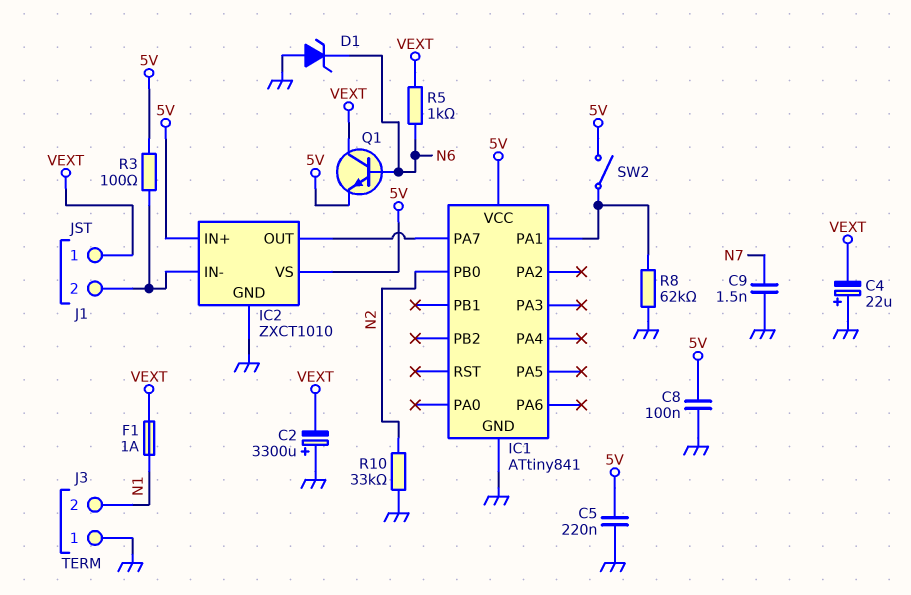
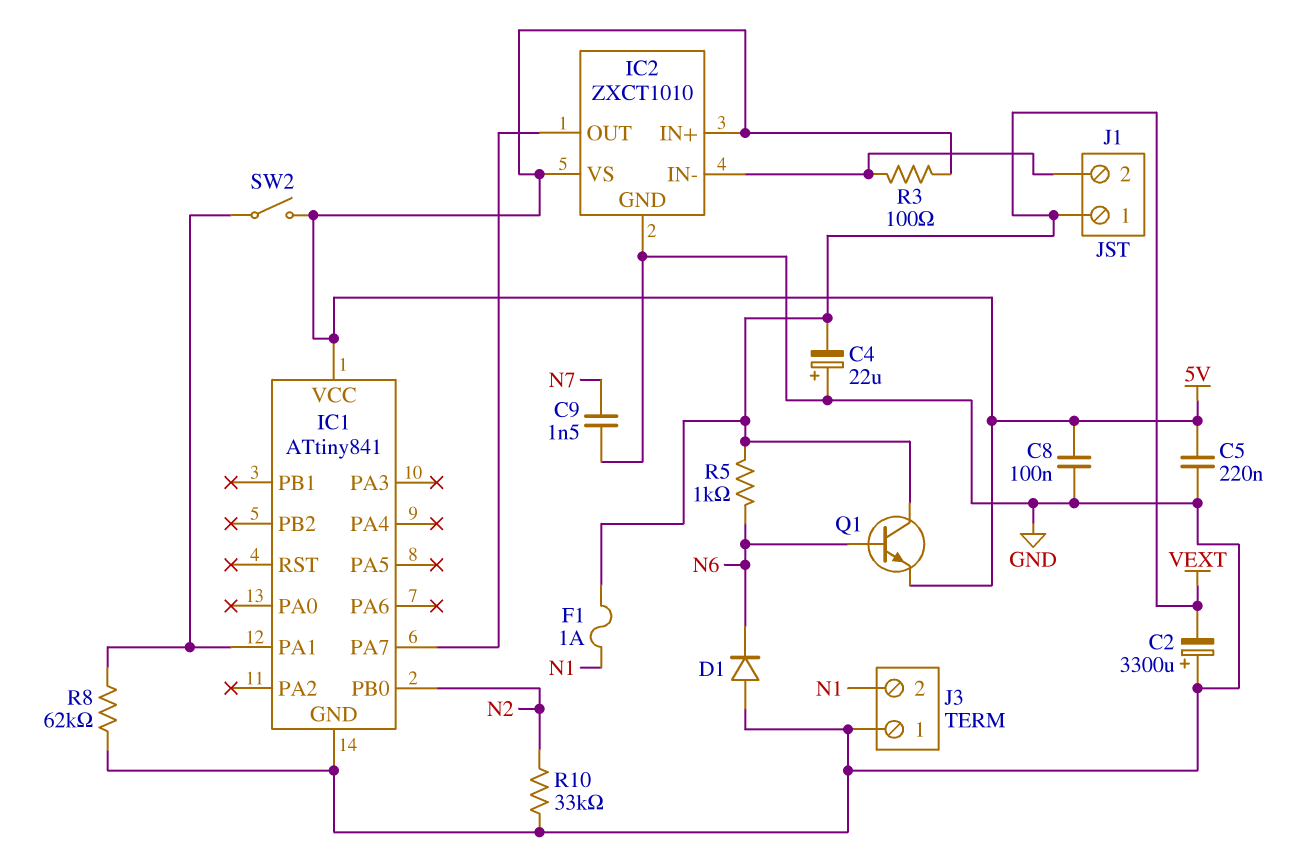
D1: zener (A GND, K N6) -> diode (A GND, K N6)

